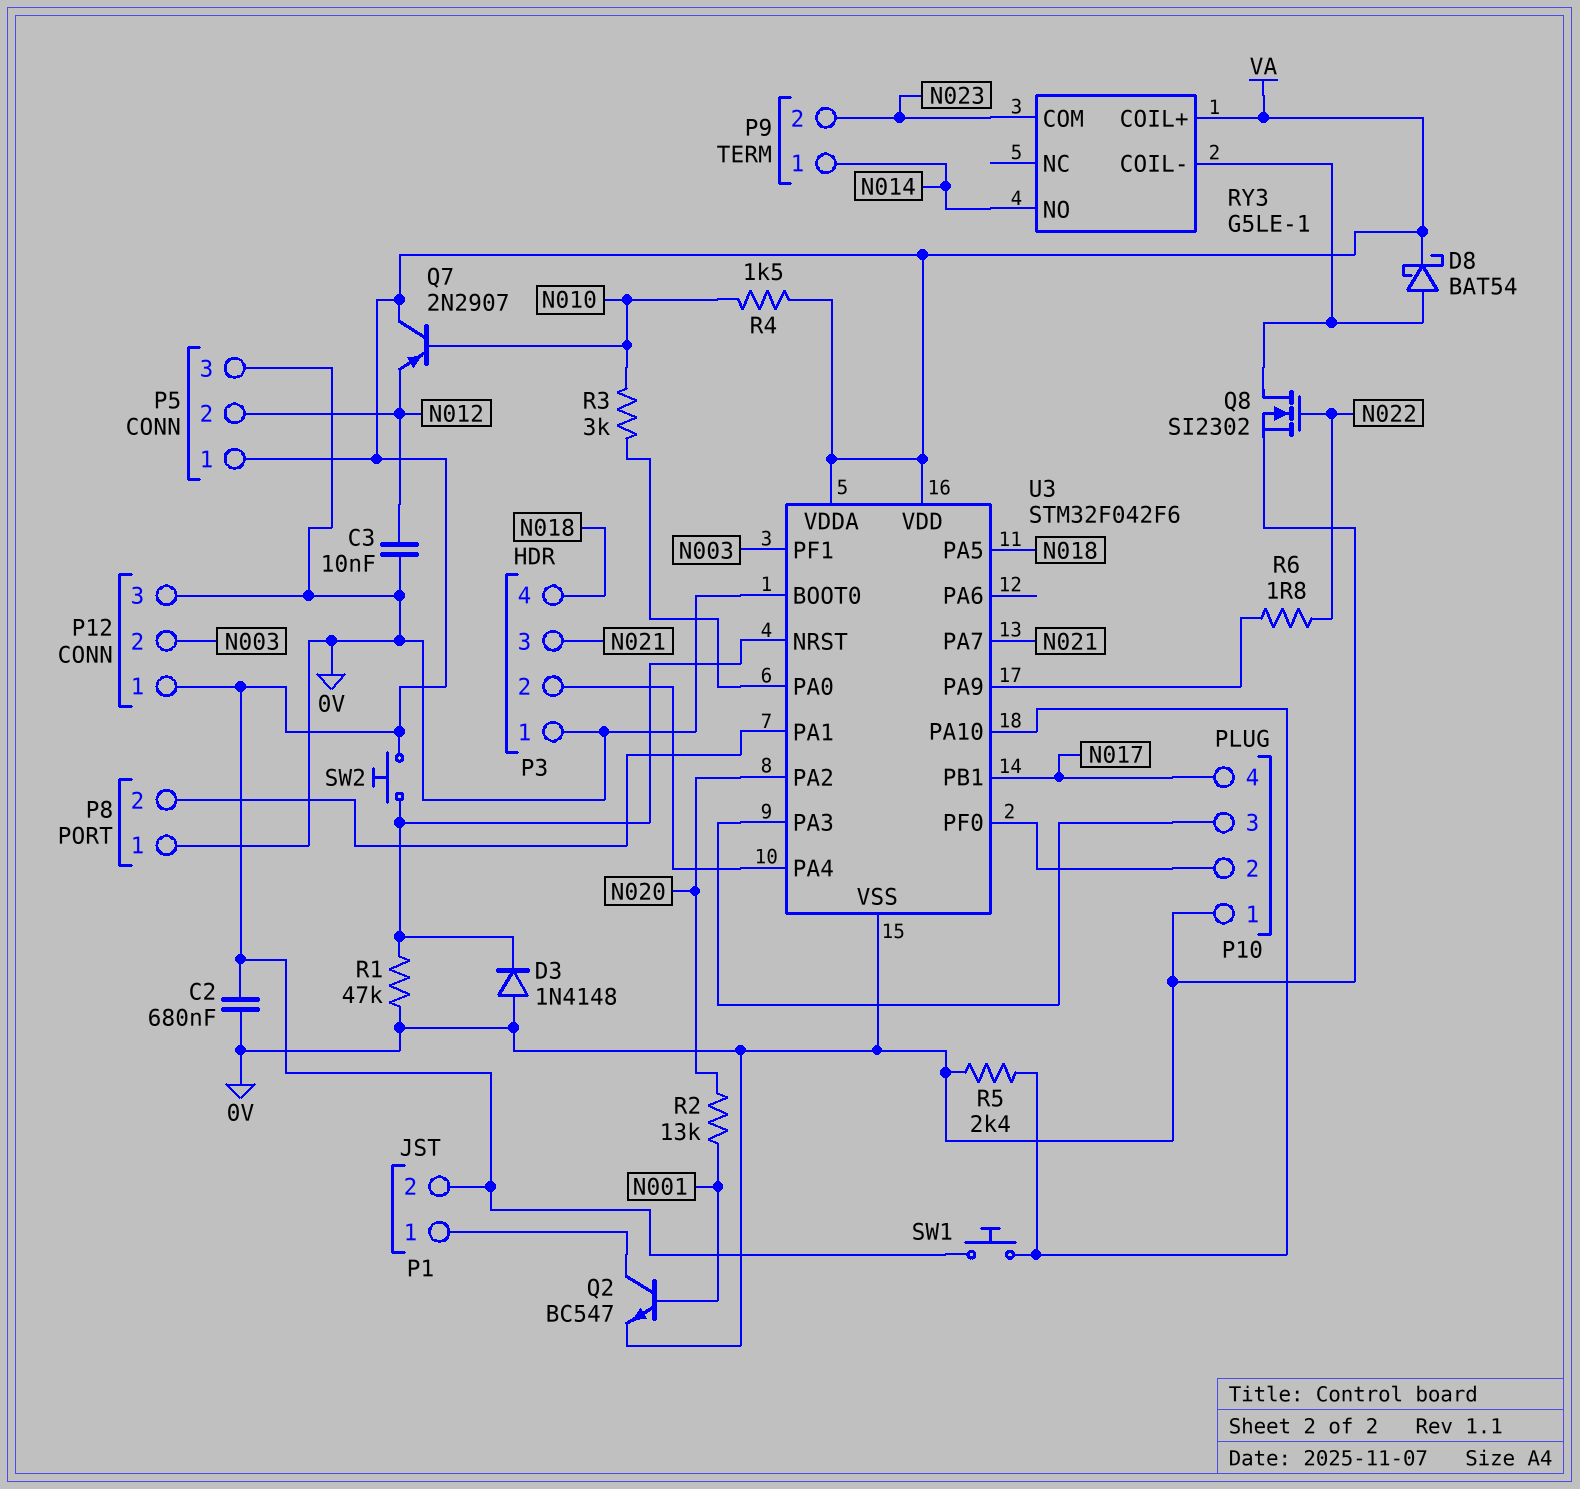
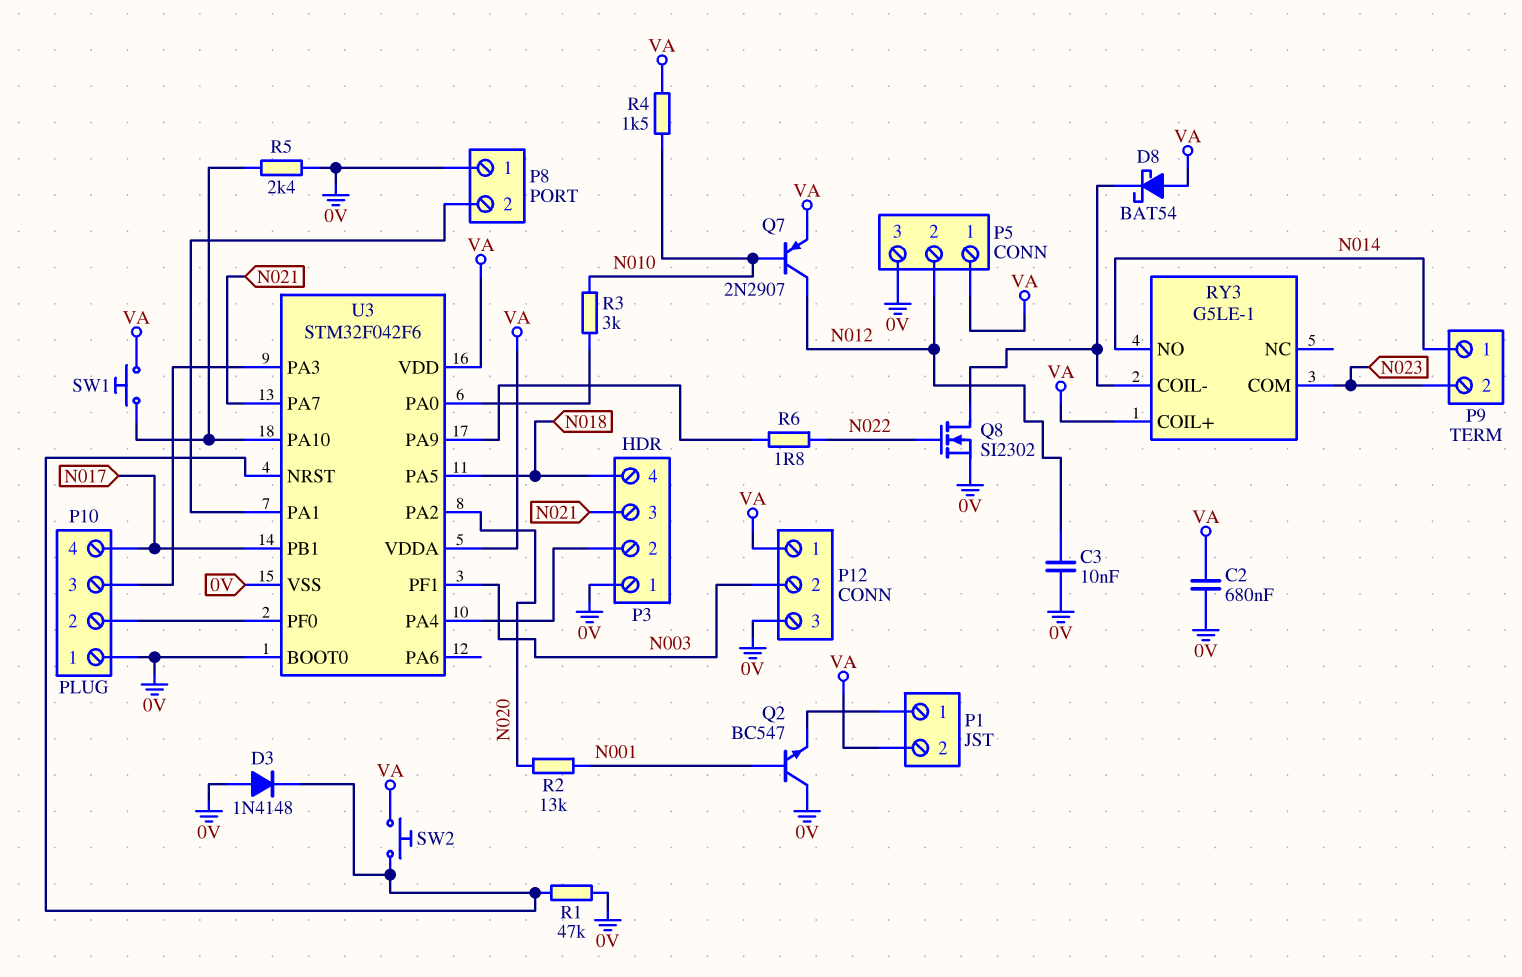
D8: schottky BAT54 (A RY3/COIL-, K VA) -> schottky BAT54 (A VA, K RY3/COIL-)
Q2: NPN BC547 (B N001, C P1/1, E 0V) -> NPN BC547 (B N001, C 0V, E P1/1)
Q7: PNP 2N2907 (B N010, C VA, E N012) -> PNP 2N2907 (B N010, C N012, E VA)

